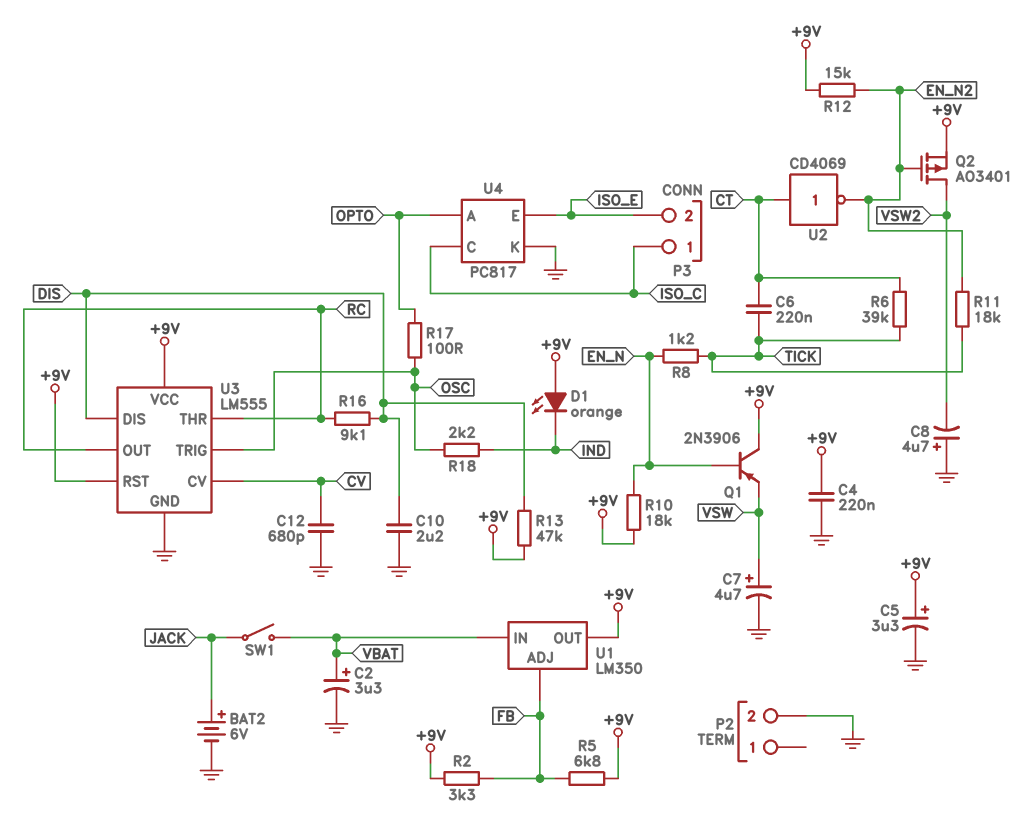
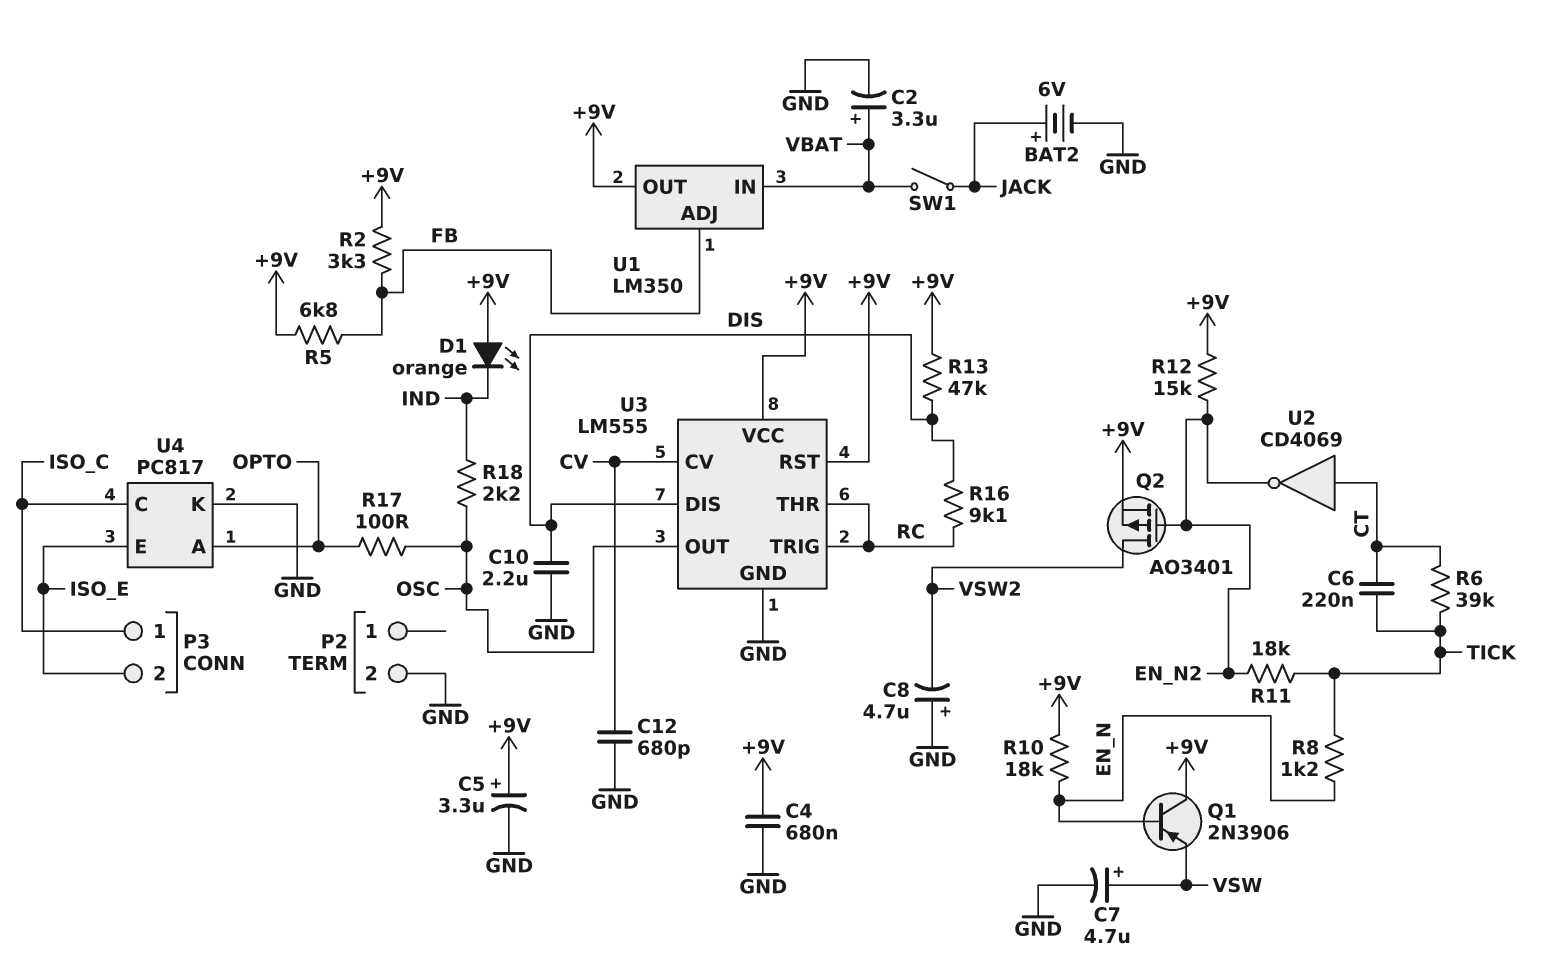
C4: 220nF (+9V, GND) -> 680nF (+9V, GND)
U3 pin OUT: RC -> OSC
U3 pin TRIG: OSC -> RC

